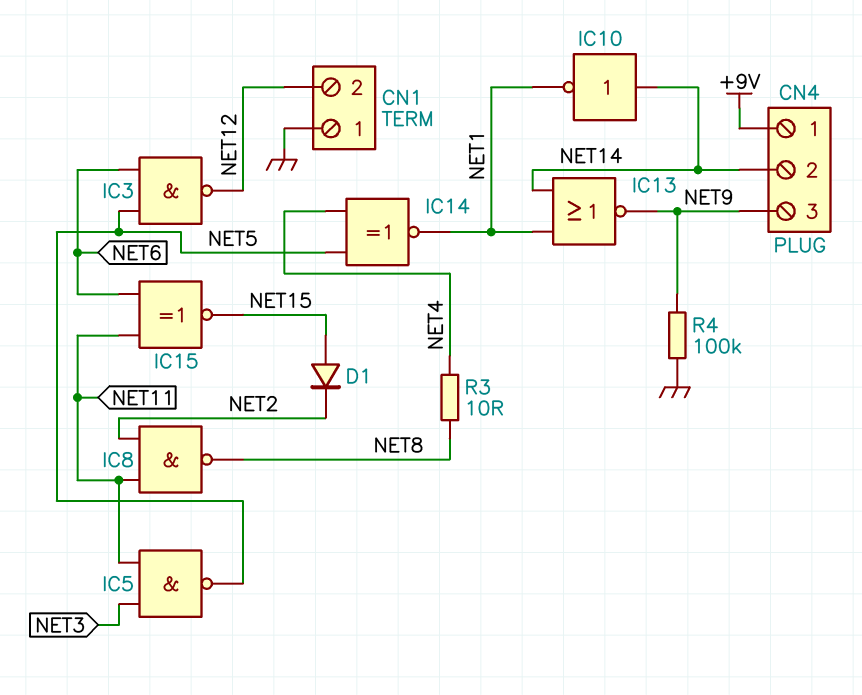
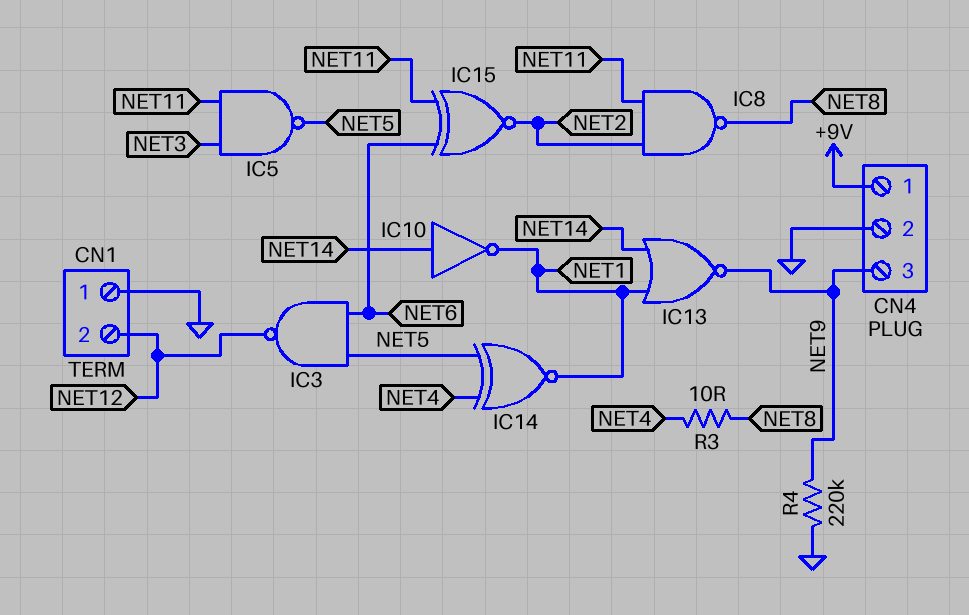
CN4 pin 2: NET14 -> GND
D1: diode (A NET15, K NET2) -> none
IC15: XNOR (in NET6, in NET11, out NET15) -> XNOR (in NET6, in NET11, out NET2)
R4: 100k (GND, NET9) -> 220k (GND, NET9)

